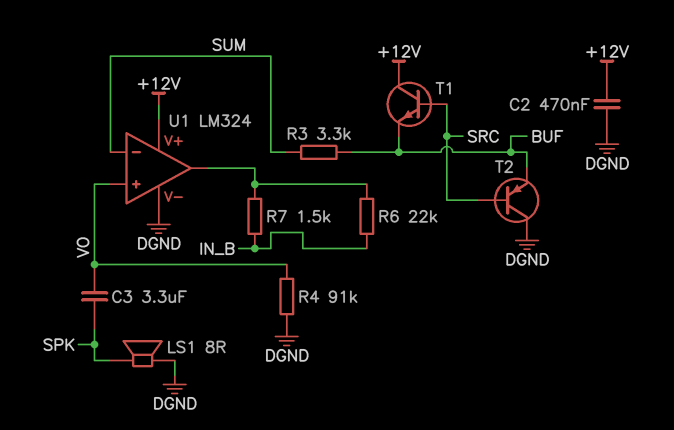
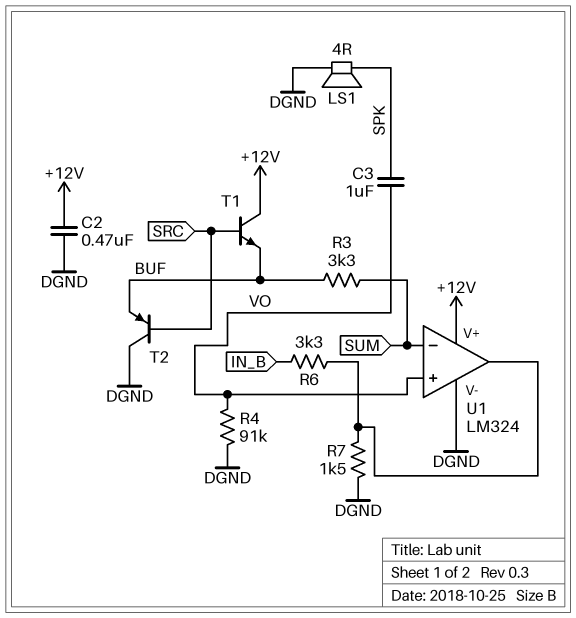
C3: 3.3uF (SPK, VO) -> 1uF (SPK, VO)
LS1: speaker 8R (DGND, SPK) -> speaker 4R (DGND, SPK)
R6: 22k (IN_B, U1/out) -> 3.3k (IN_B, U1/out)
R7: 1.5k (IN_B, U1/out) -> 1.5k (DGND, U1/out)

